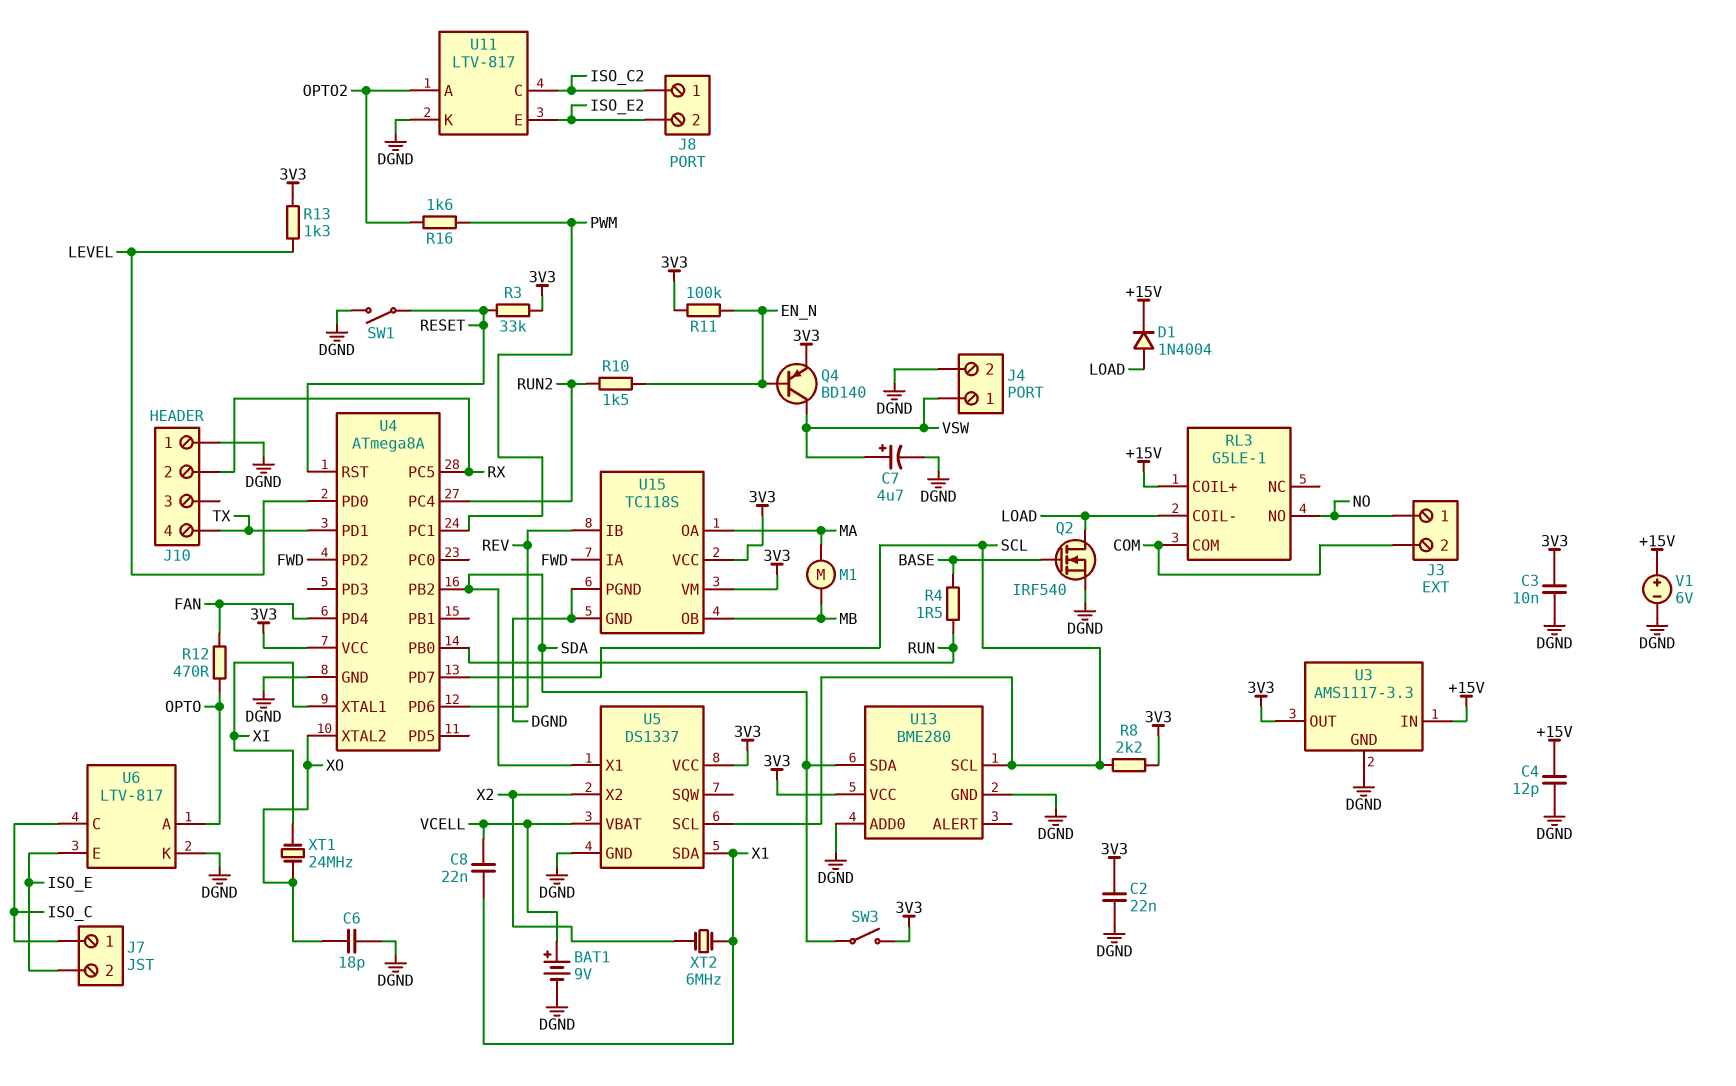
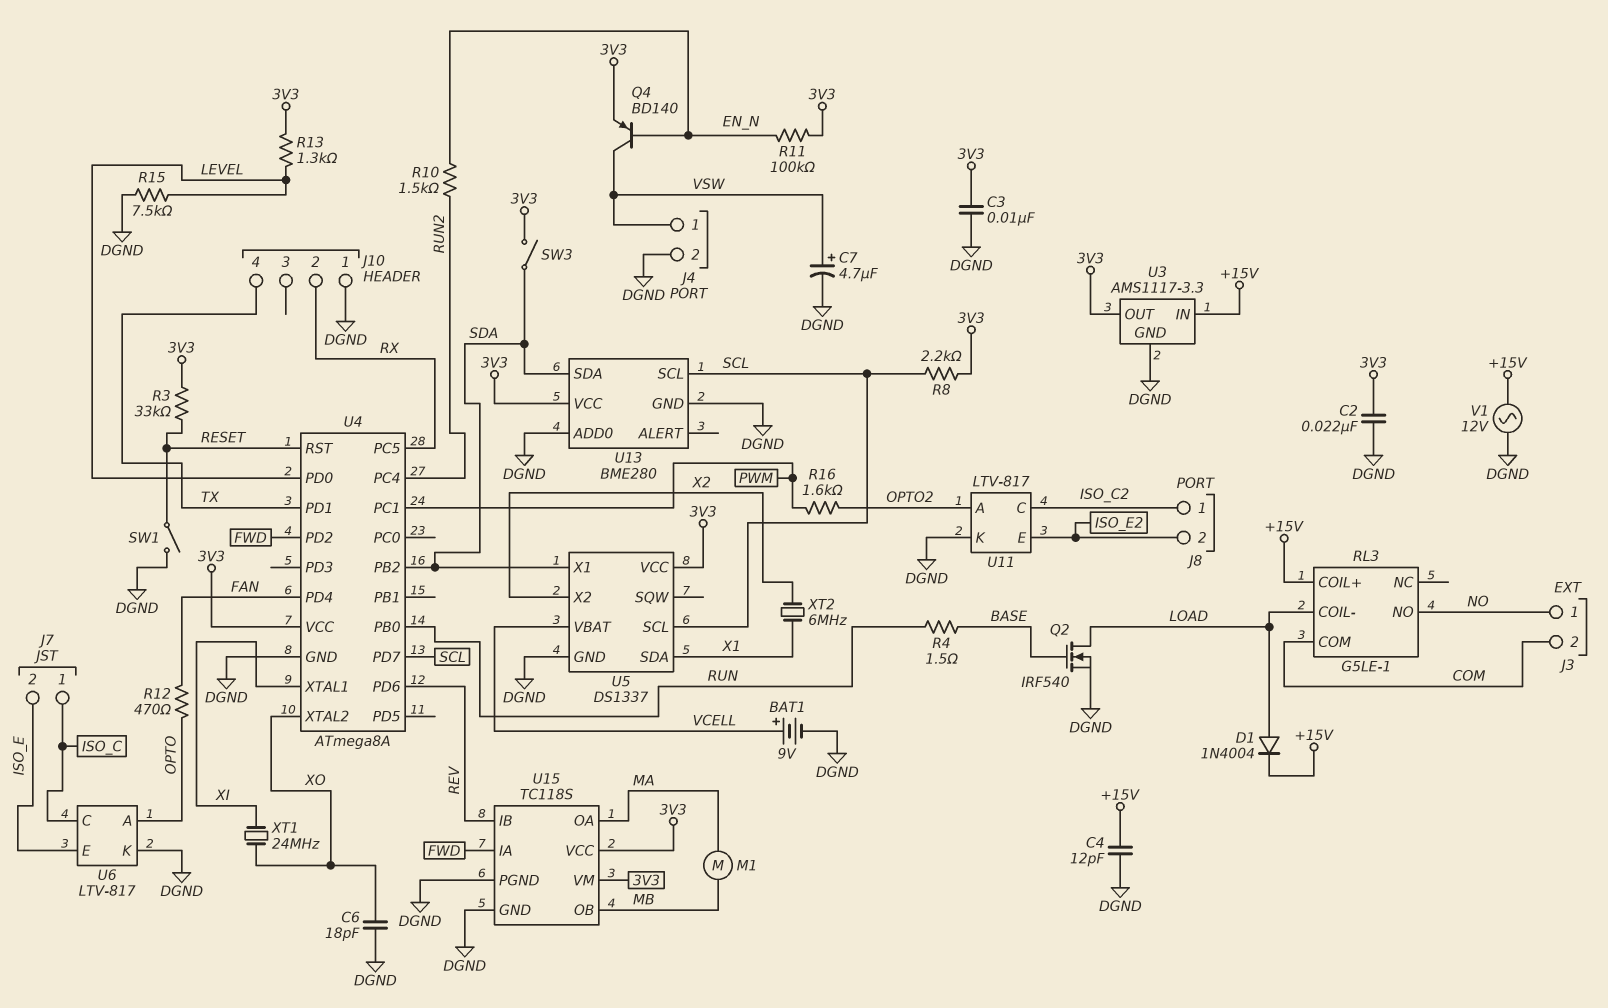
C8: 22nF (VCELL, X1) -> none
R15: none -> 7.5k (DGND, LEVEL)
V1: 6V (plus +15V, minus DGND) -> AC 12V (+15V, DGND)

